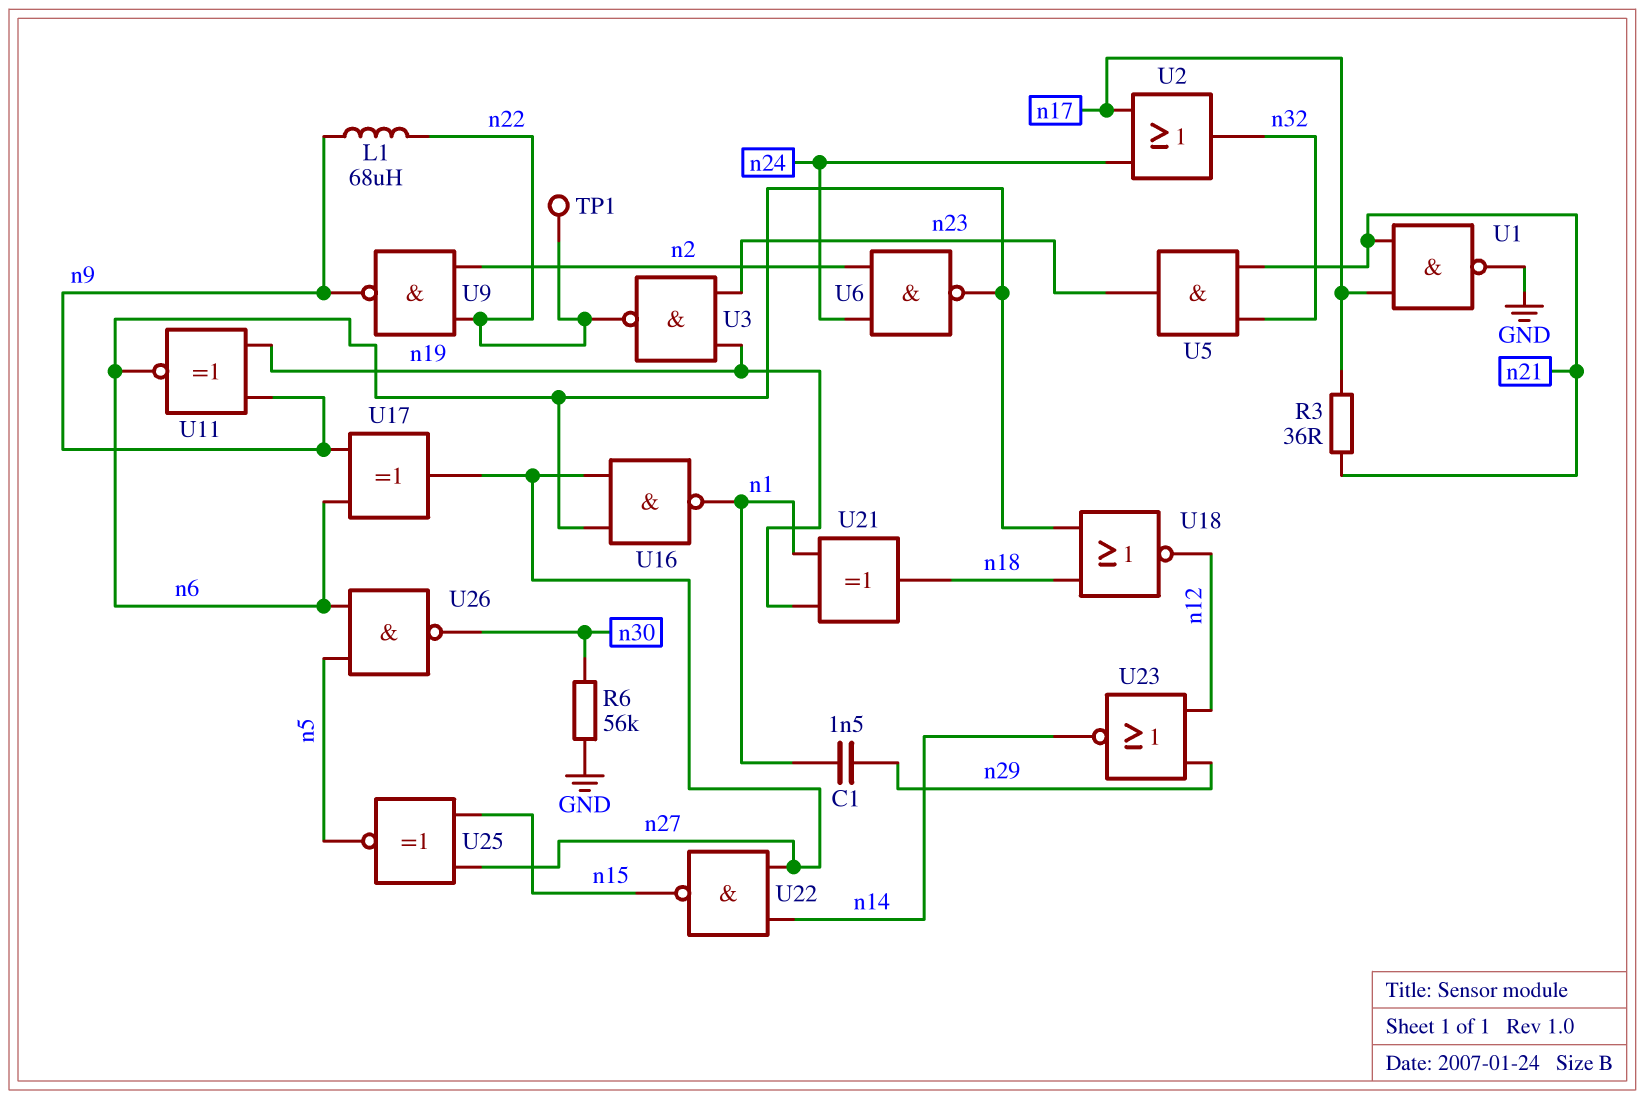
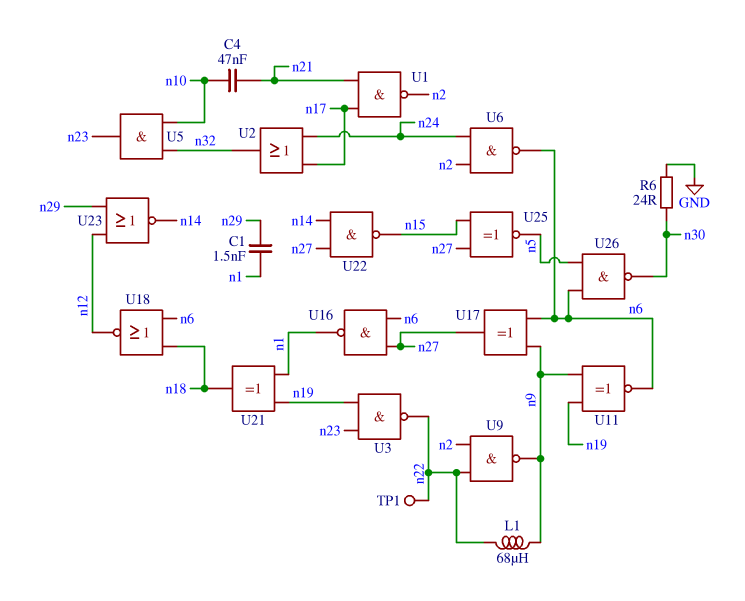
C4: none -> 47nF (n10, n21)
R3: 36 (n17, n21) -> none
R6: 56k (GND, n30) -> 24 (GND, n30)
U1: NAND (in n17, in n21, out GND) -> NAND (in n17, in n21, out n2)
U5: AND (in n21, in n32, out n23) -> AND (in n10, in n32, out n23)

